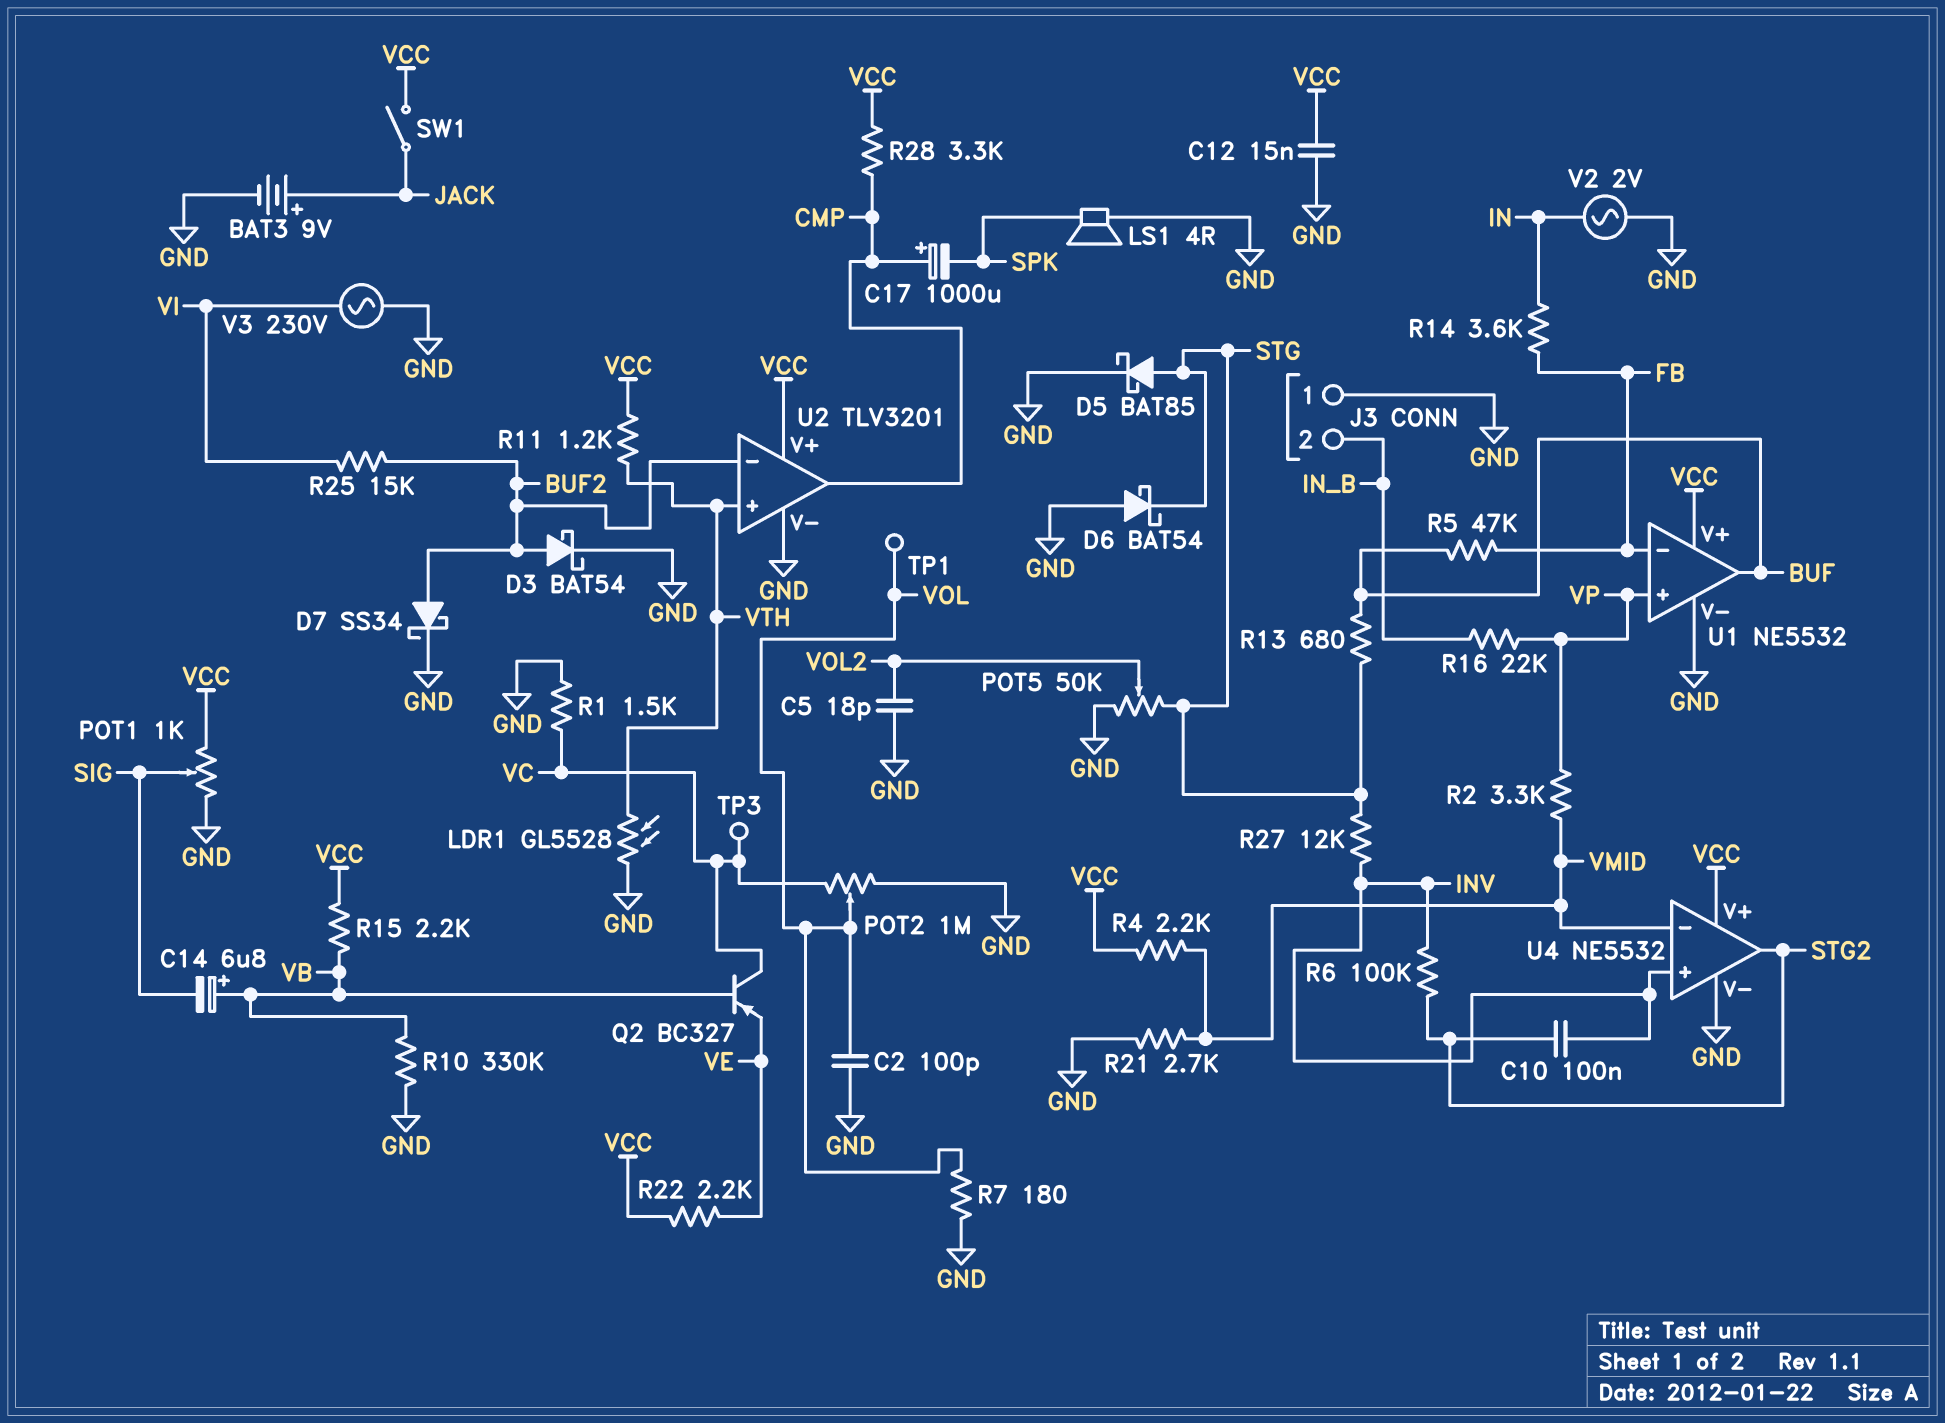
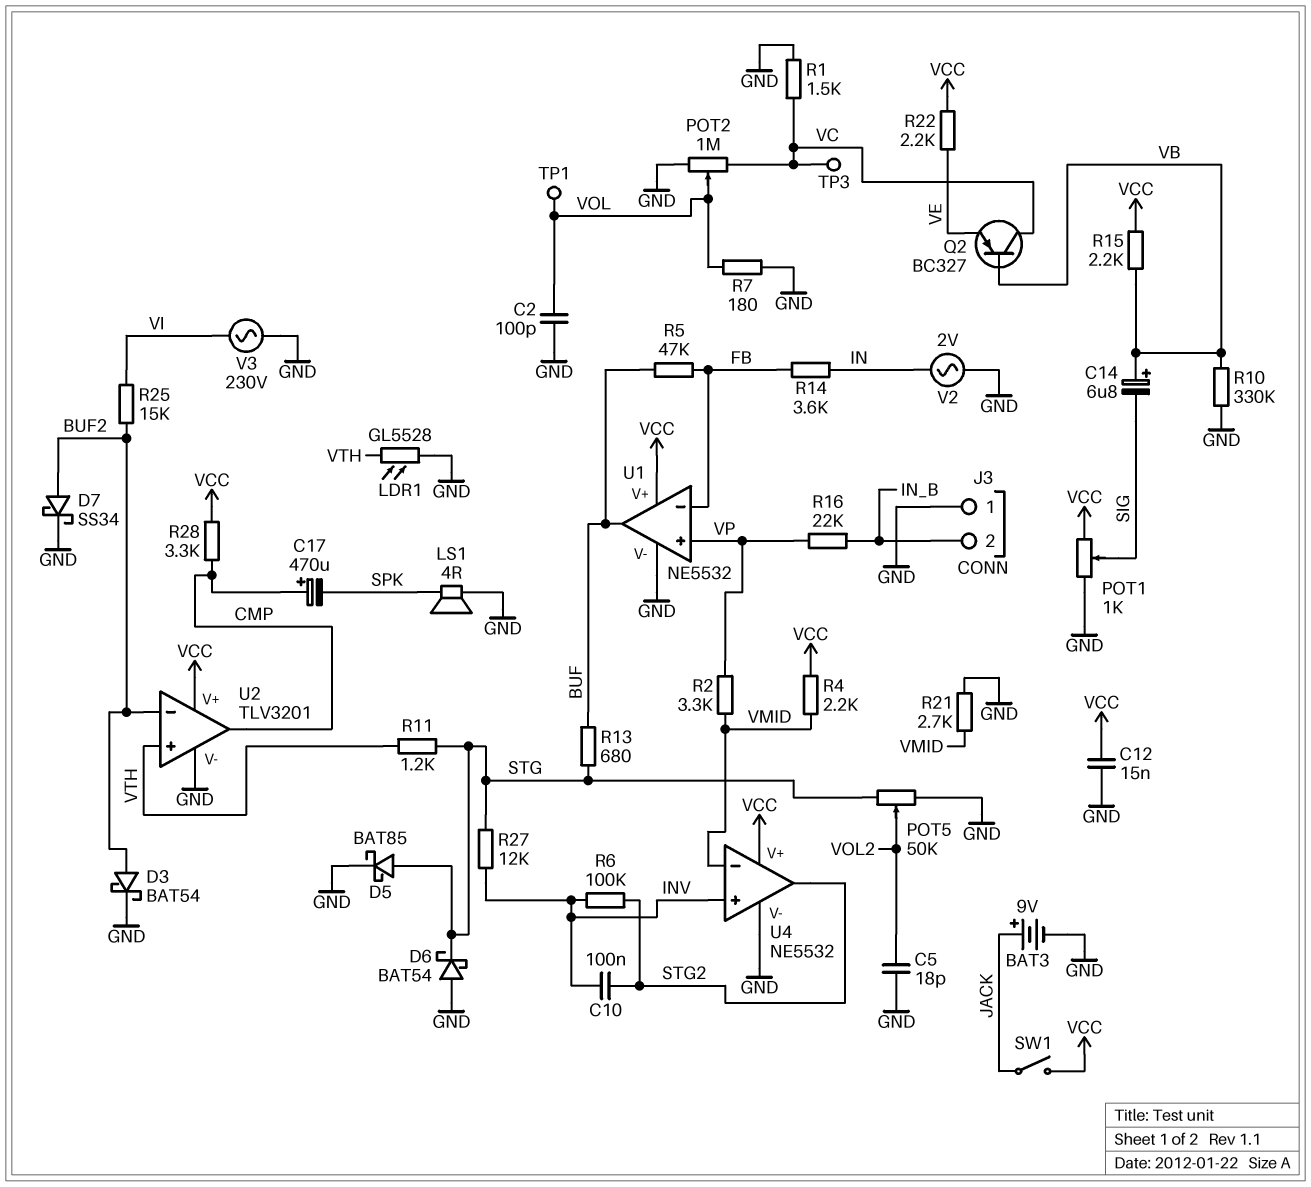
C17: 1000uF (plus CMP, minus SPK) -> 470uF (plus CMP, minus SPK)
R11: 1.2k (VCC, VTH) -> 1.2k (STG, VTH)

